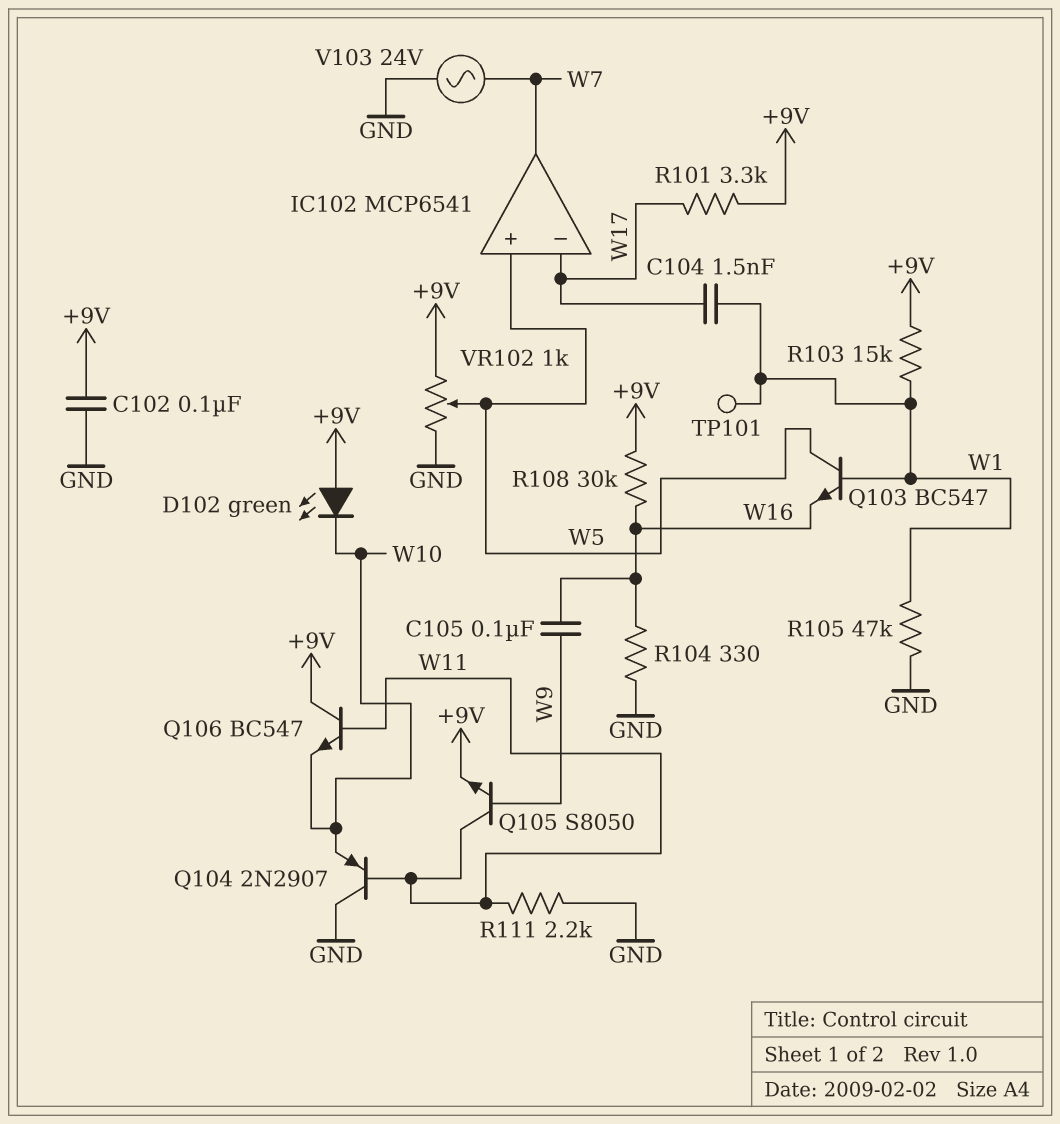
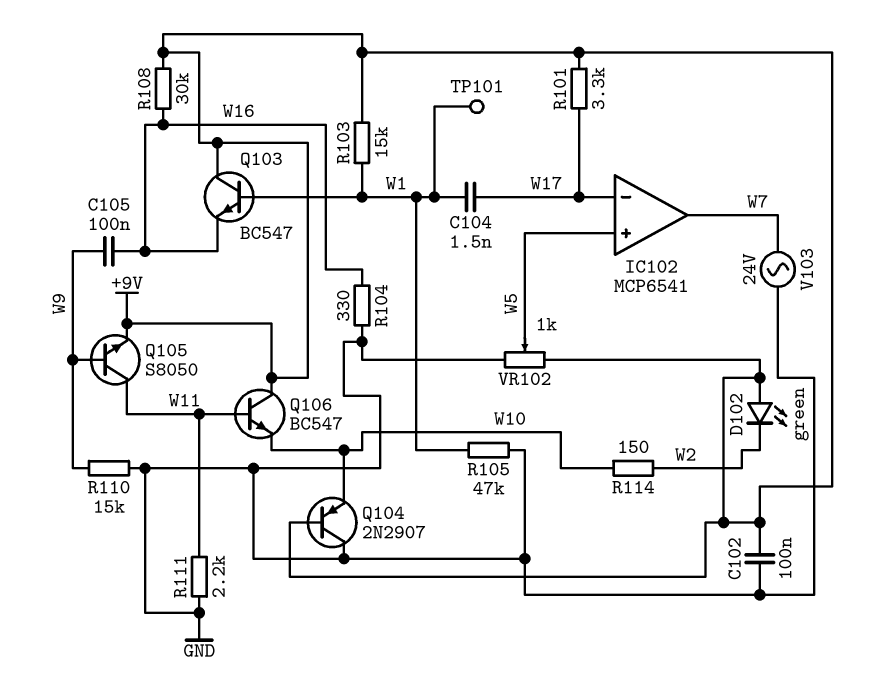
D102: LED green (A +9V, K W10) -> LED green (A +9V, K W2)
Q103: NPN BC547 (B W1, C W5, E W16) -> NPN BC547 (B W1, C +9V, E W16)
Q104: PNP 2N2907 (B W11, C GND, E W10) -> PNP 2N2907 (B +9V, C GND, E W10)
R110: none -> 15k (GND, W9)
R114: none -> 150 (W2, W10)

